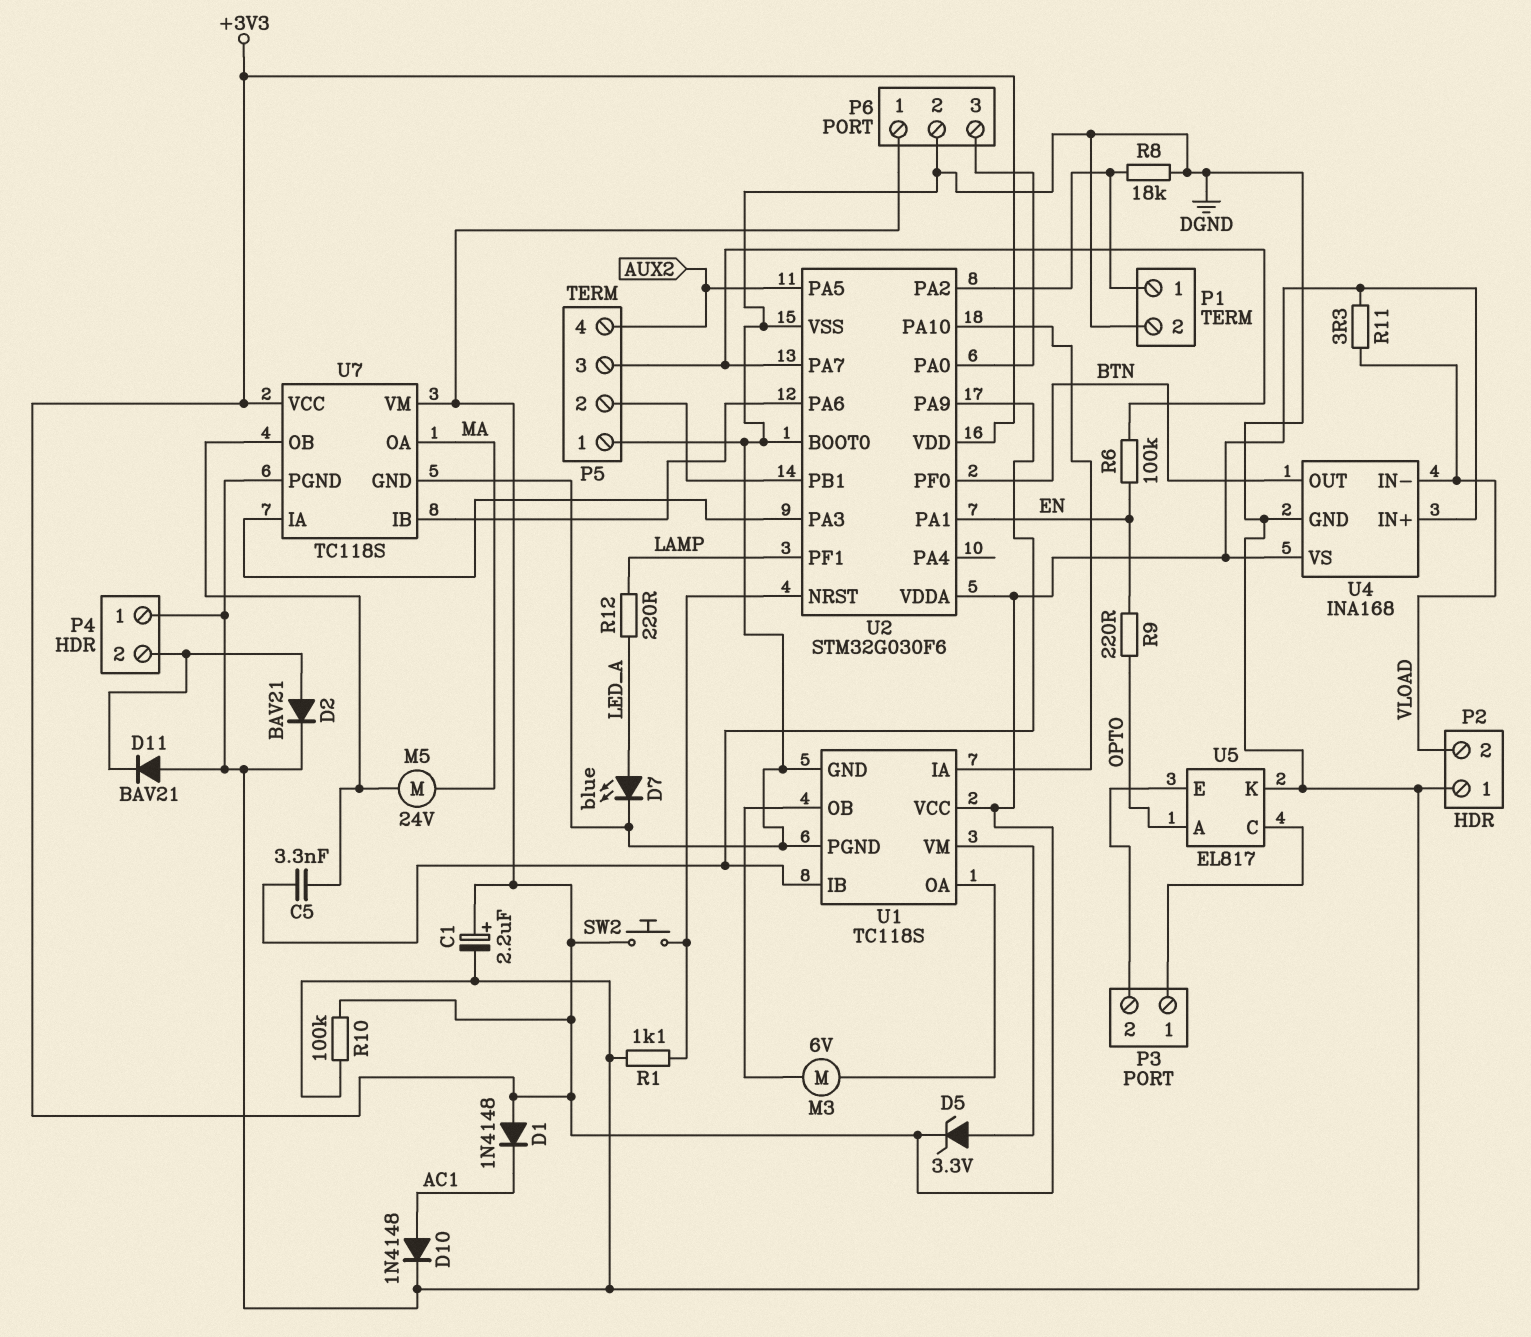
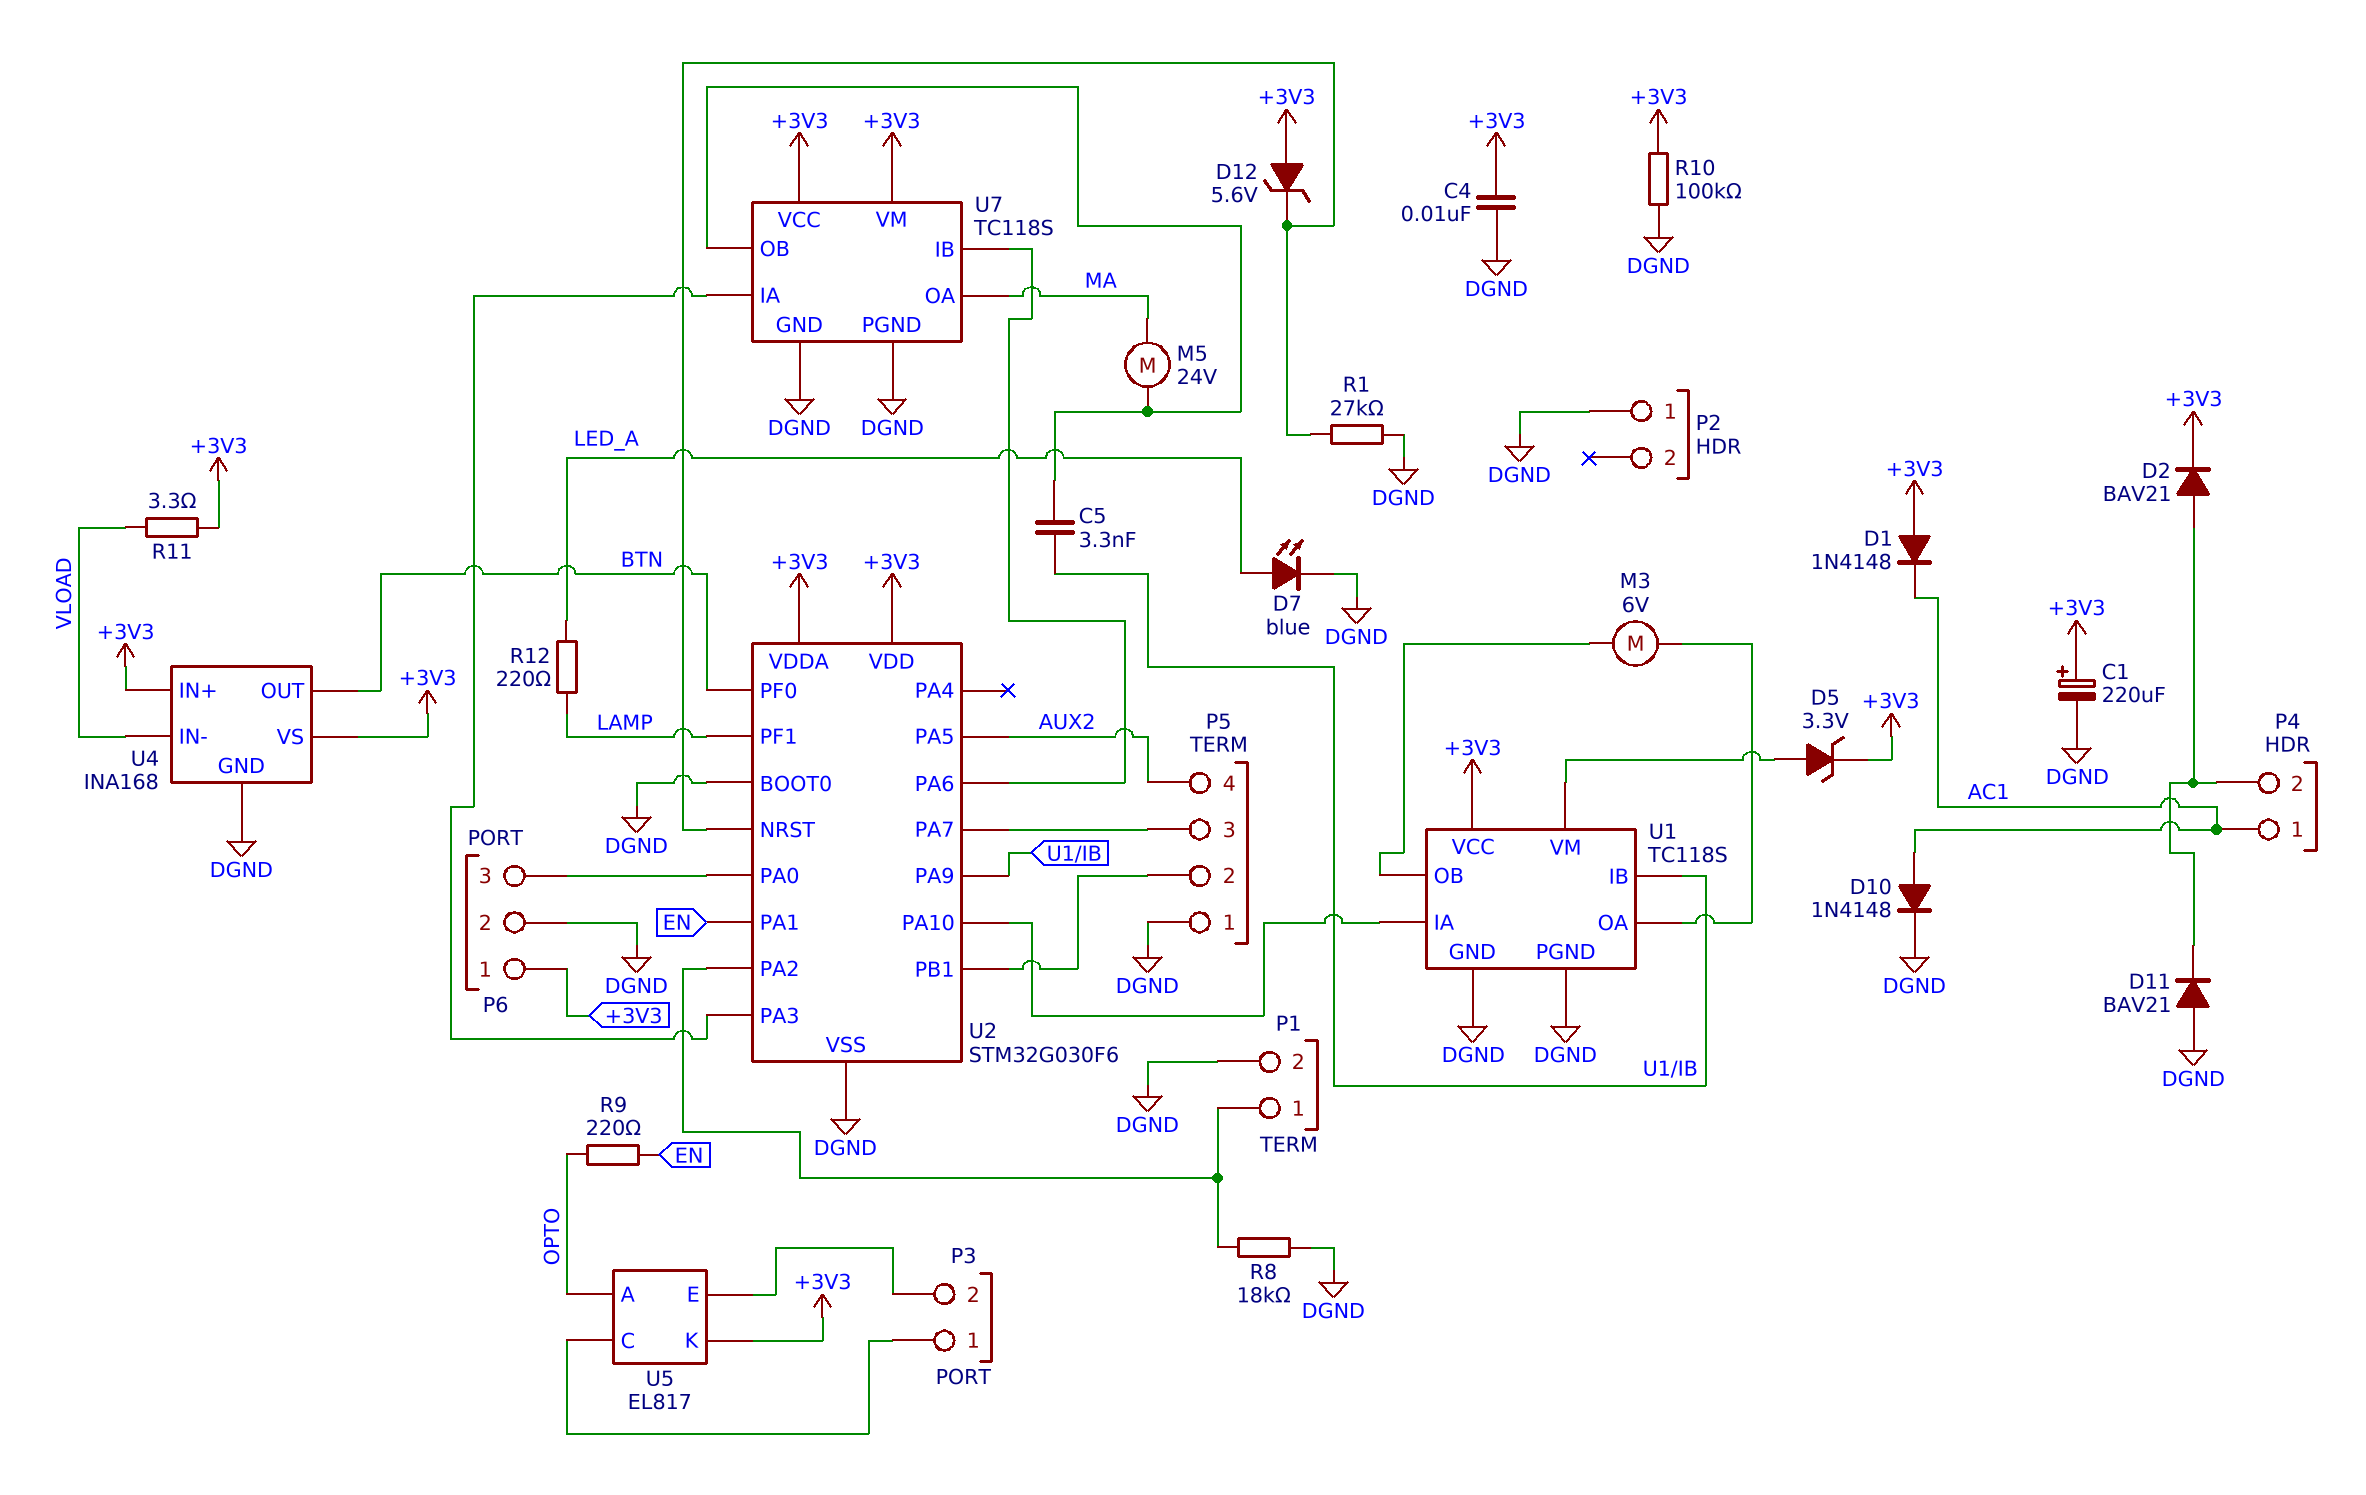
C1: 2.2uF (plus +3V3, minus DGND) -> 220uF (plus +3V3, minus DGND)
C4: none -> 10nF (+3V3, DGND)
D2: diode BAV21 (A P4/2, K DGND) -> diode BAV21 (A P4/2, K +3V3)
D12: none -> zener 5.6V (A +3V3, K U2/NRST)
P2 pin 2: VLOAD -> none
P4 pin 1: DGND -> AC1
R1: 1.1k (DGND, U2/NRST) -> 27k (DGND, U2/NRST)
R6: 100k (EN, P5/3) -> none
SW2: button (+3V3, U2/NRST) -> none
U5 pin K: DGND -> +3V3

